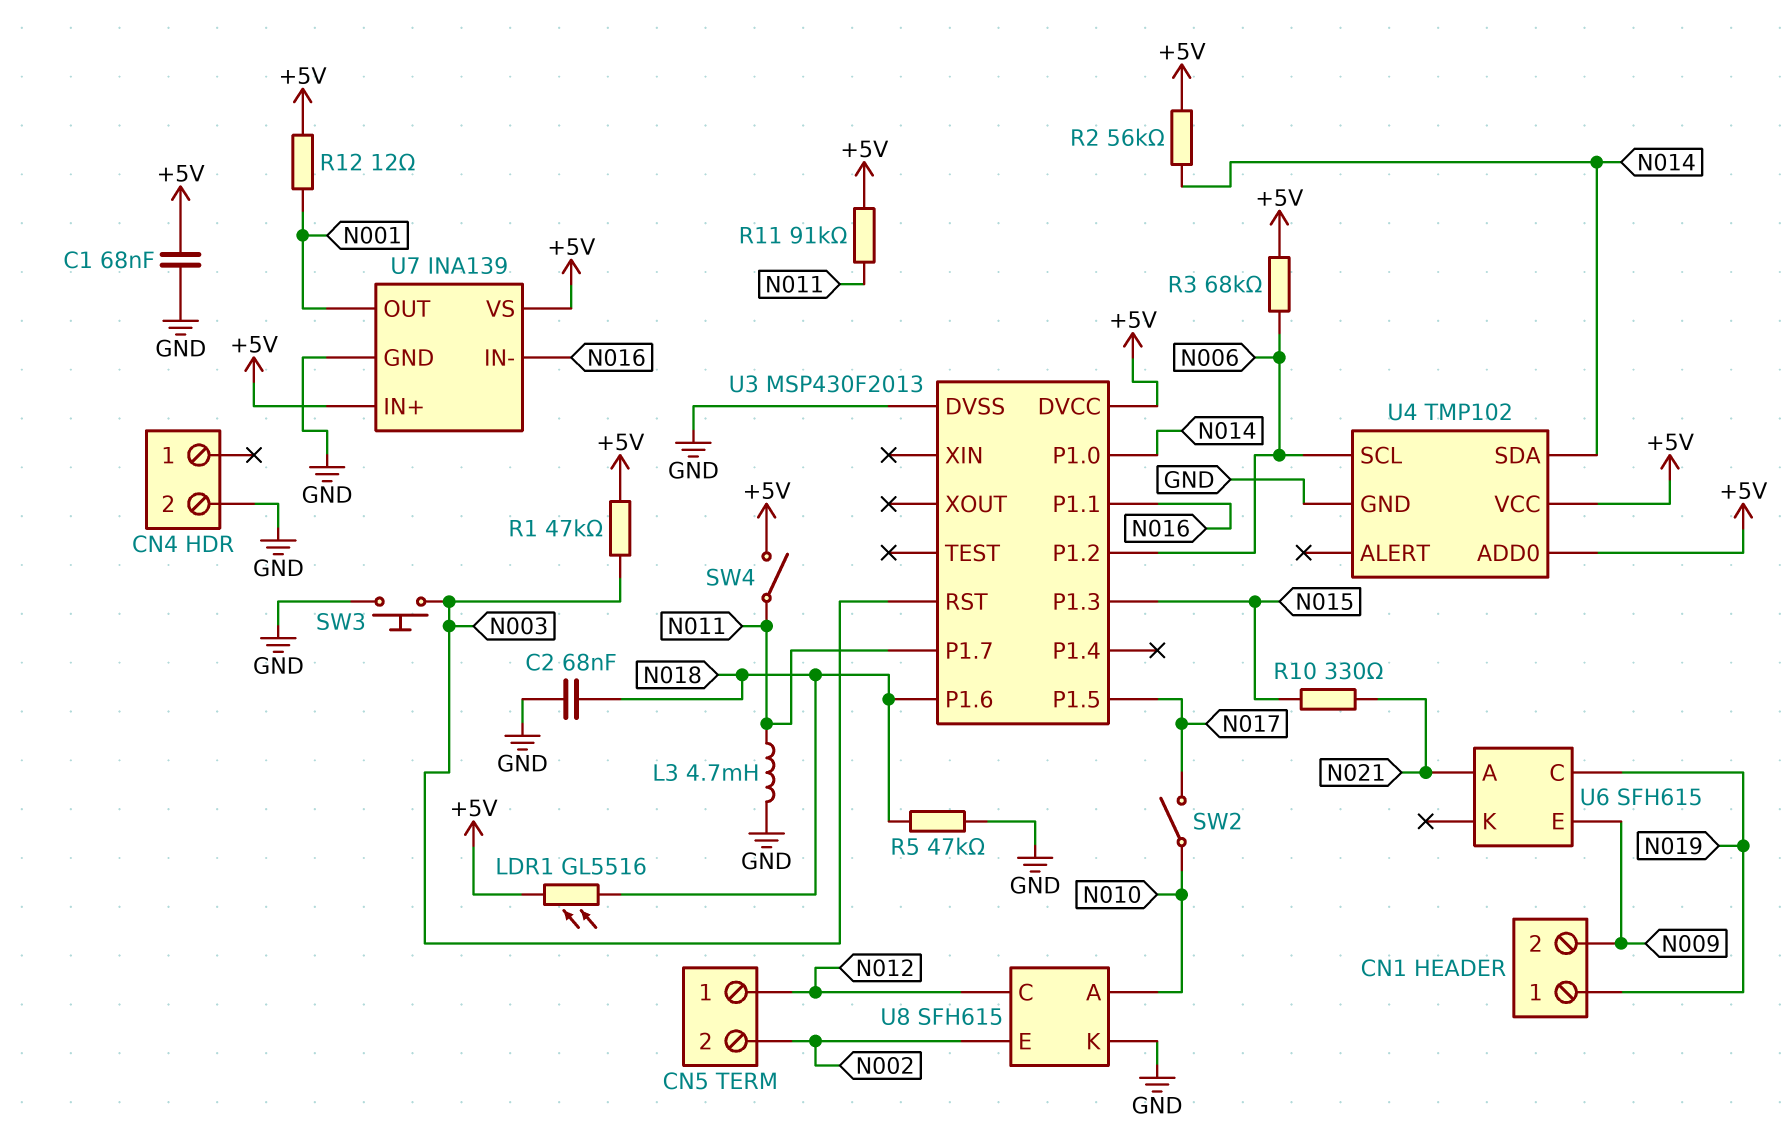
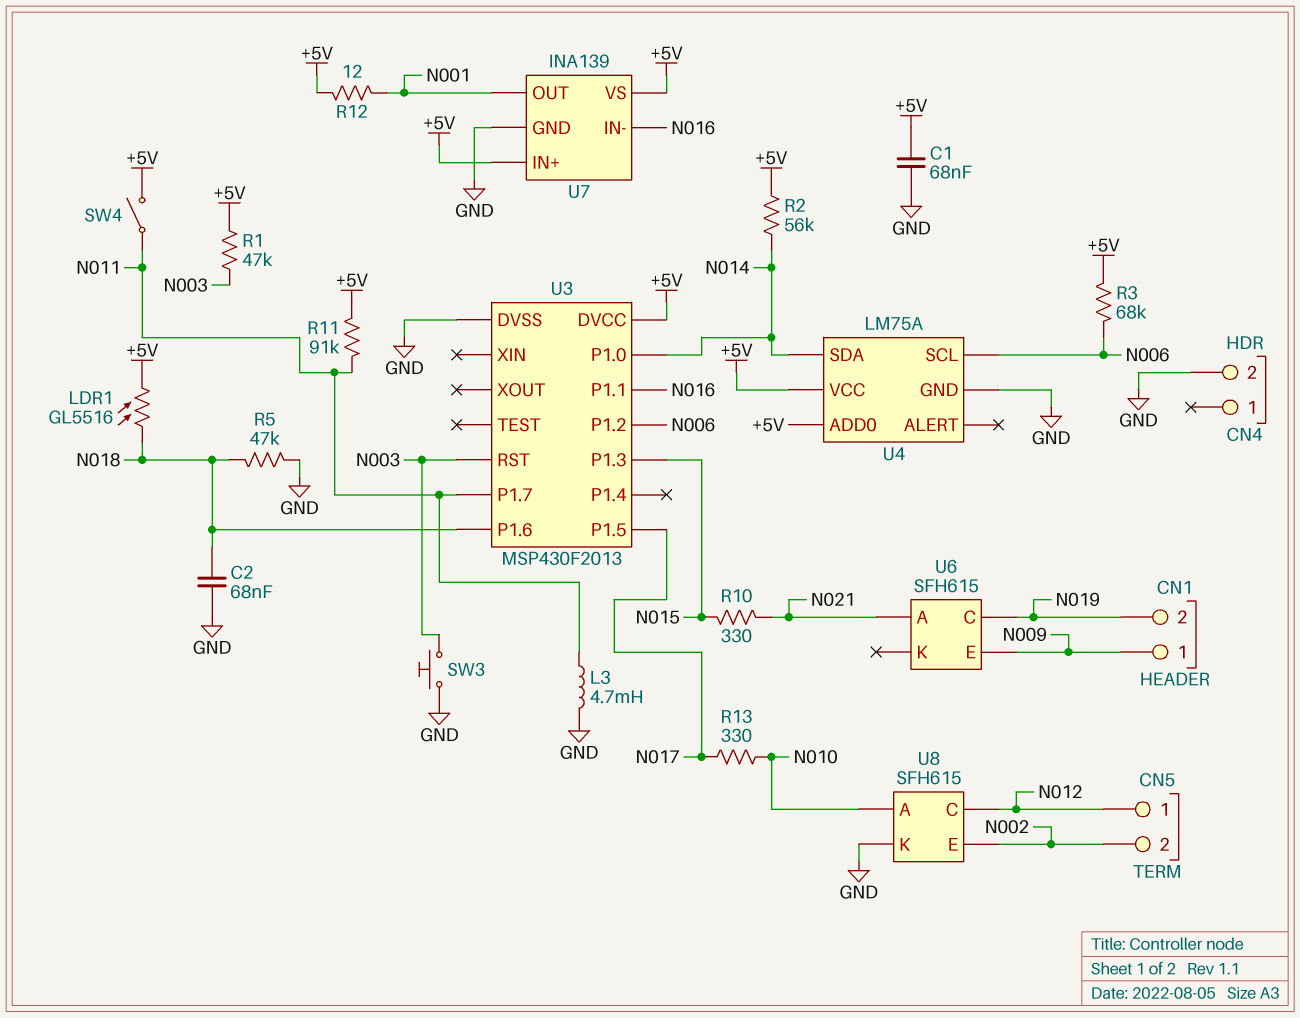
CN1 pin 1: N019 -> N009
CN1 pin 2: N009 -> N019
R13: none -> 330 (N010, N017)
SW2: switch (N010, N017) -> none
U4: TMP102 -> LM75A

